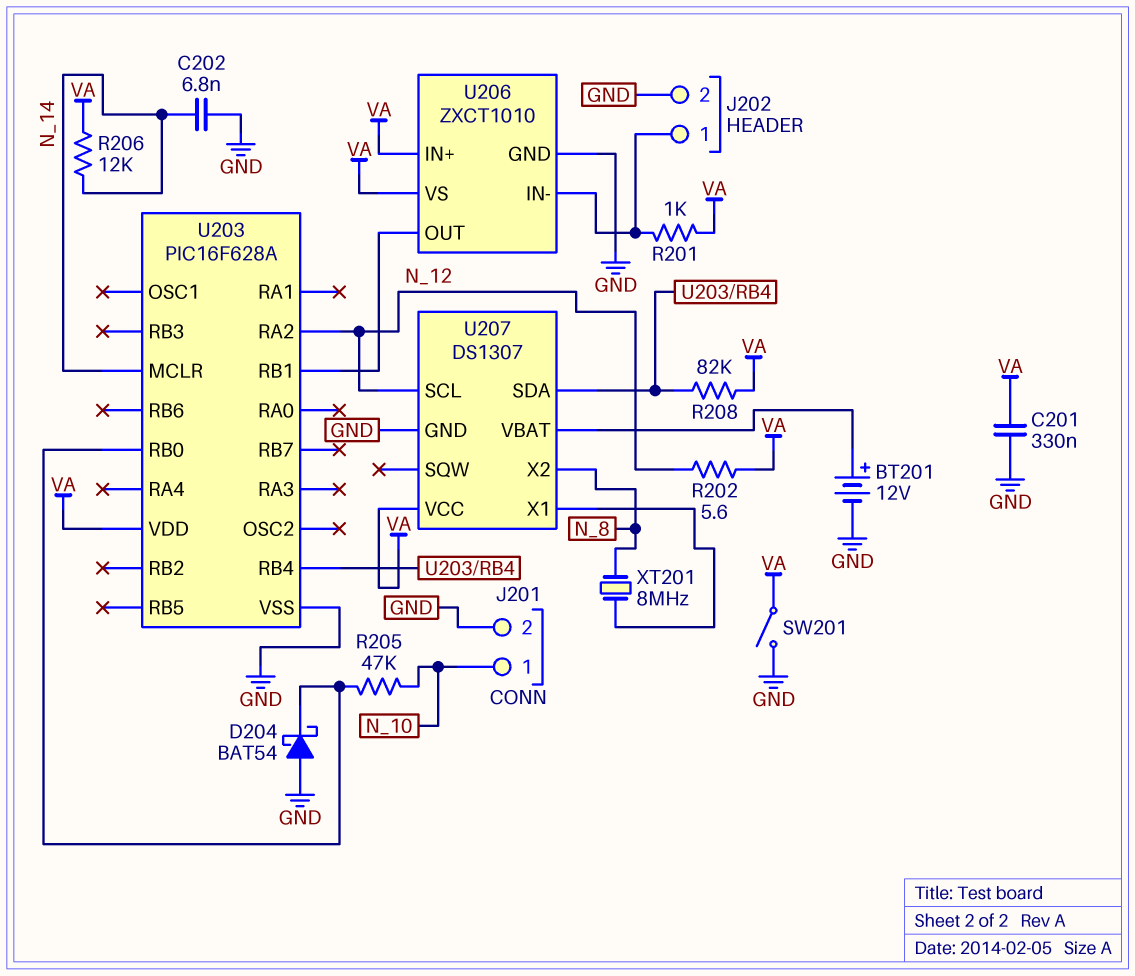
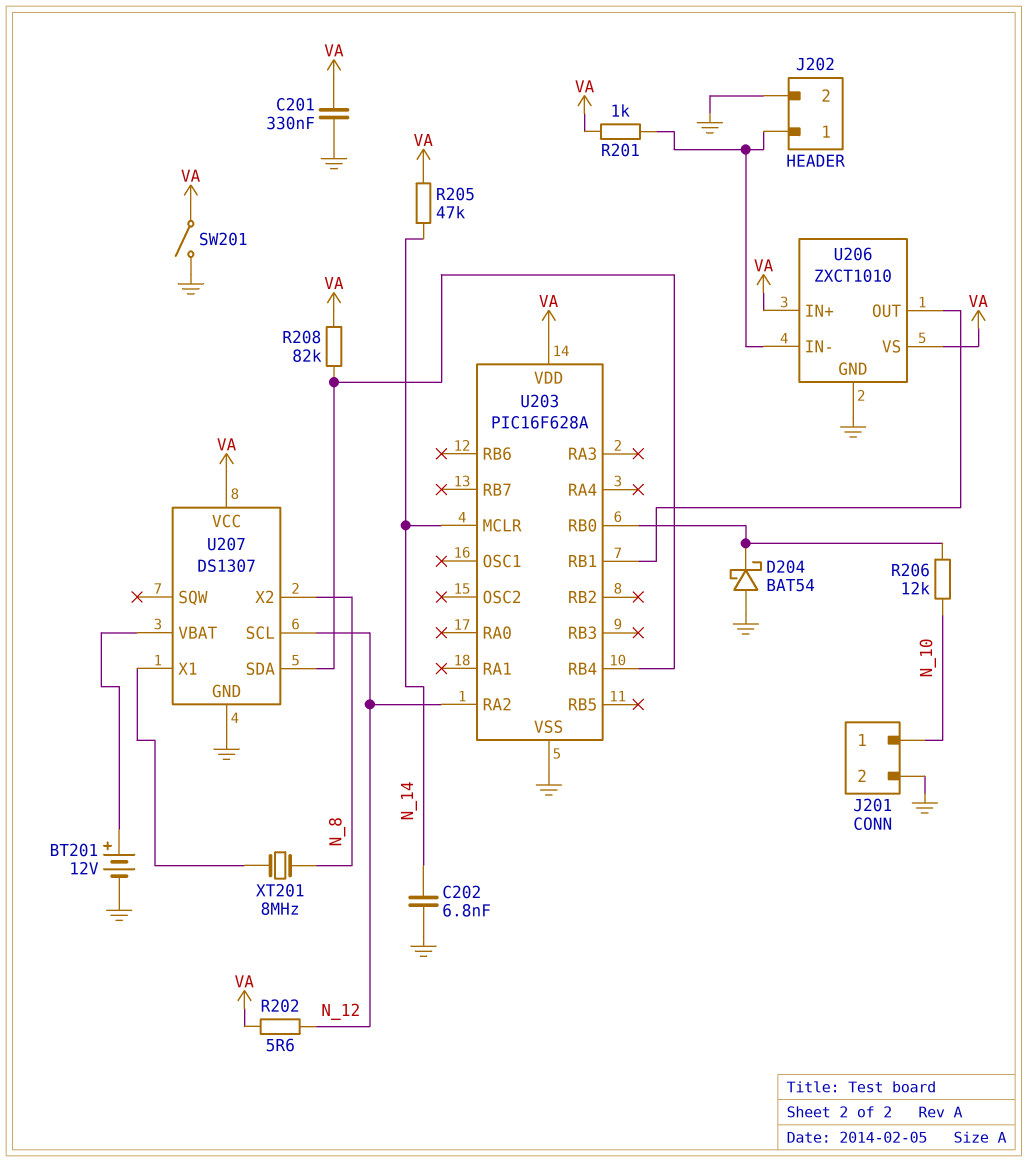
R205: 47k (N_10, U203/RB0) -> 47k (N_14, VA)
R206: 12k (N_14, VA) -> 12k (N_10, U203/RB0)

